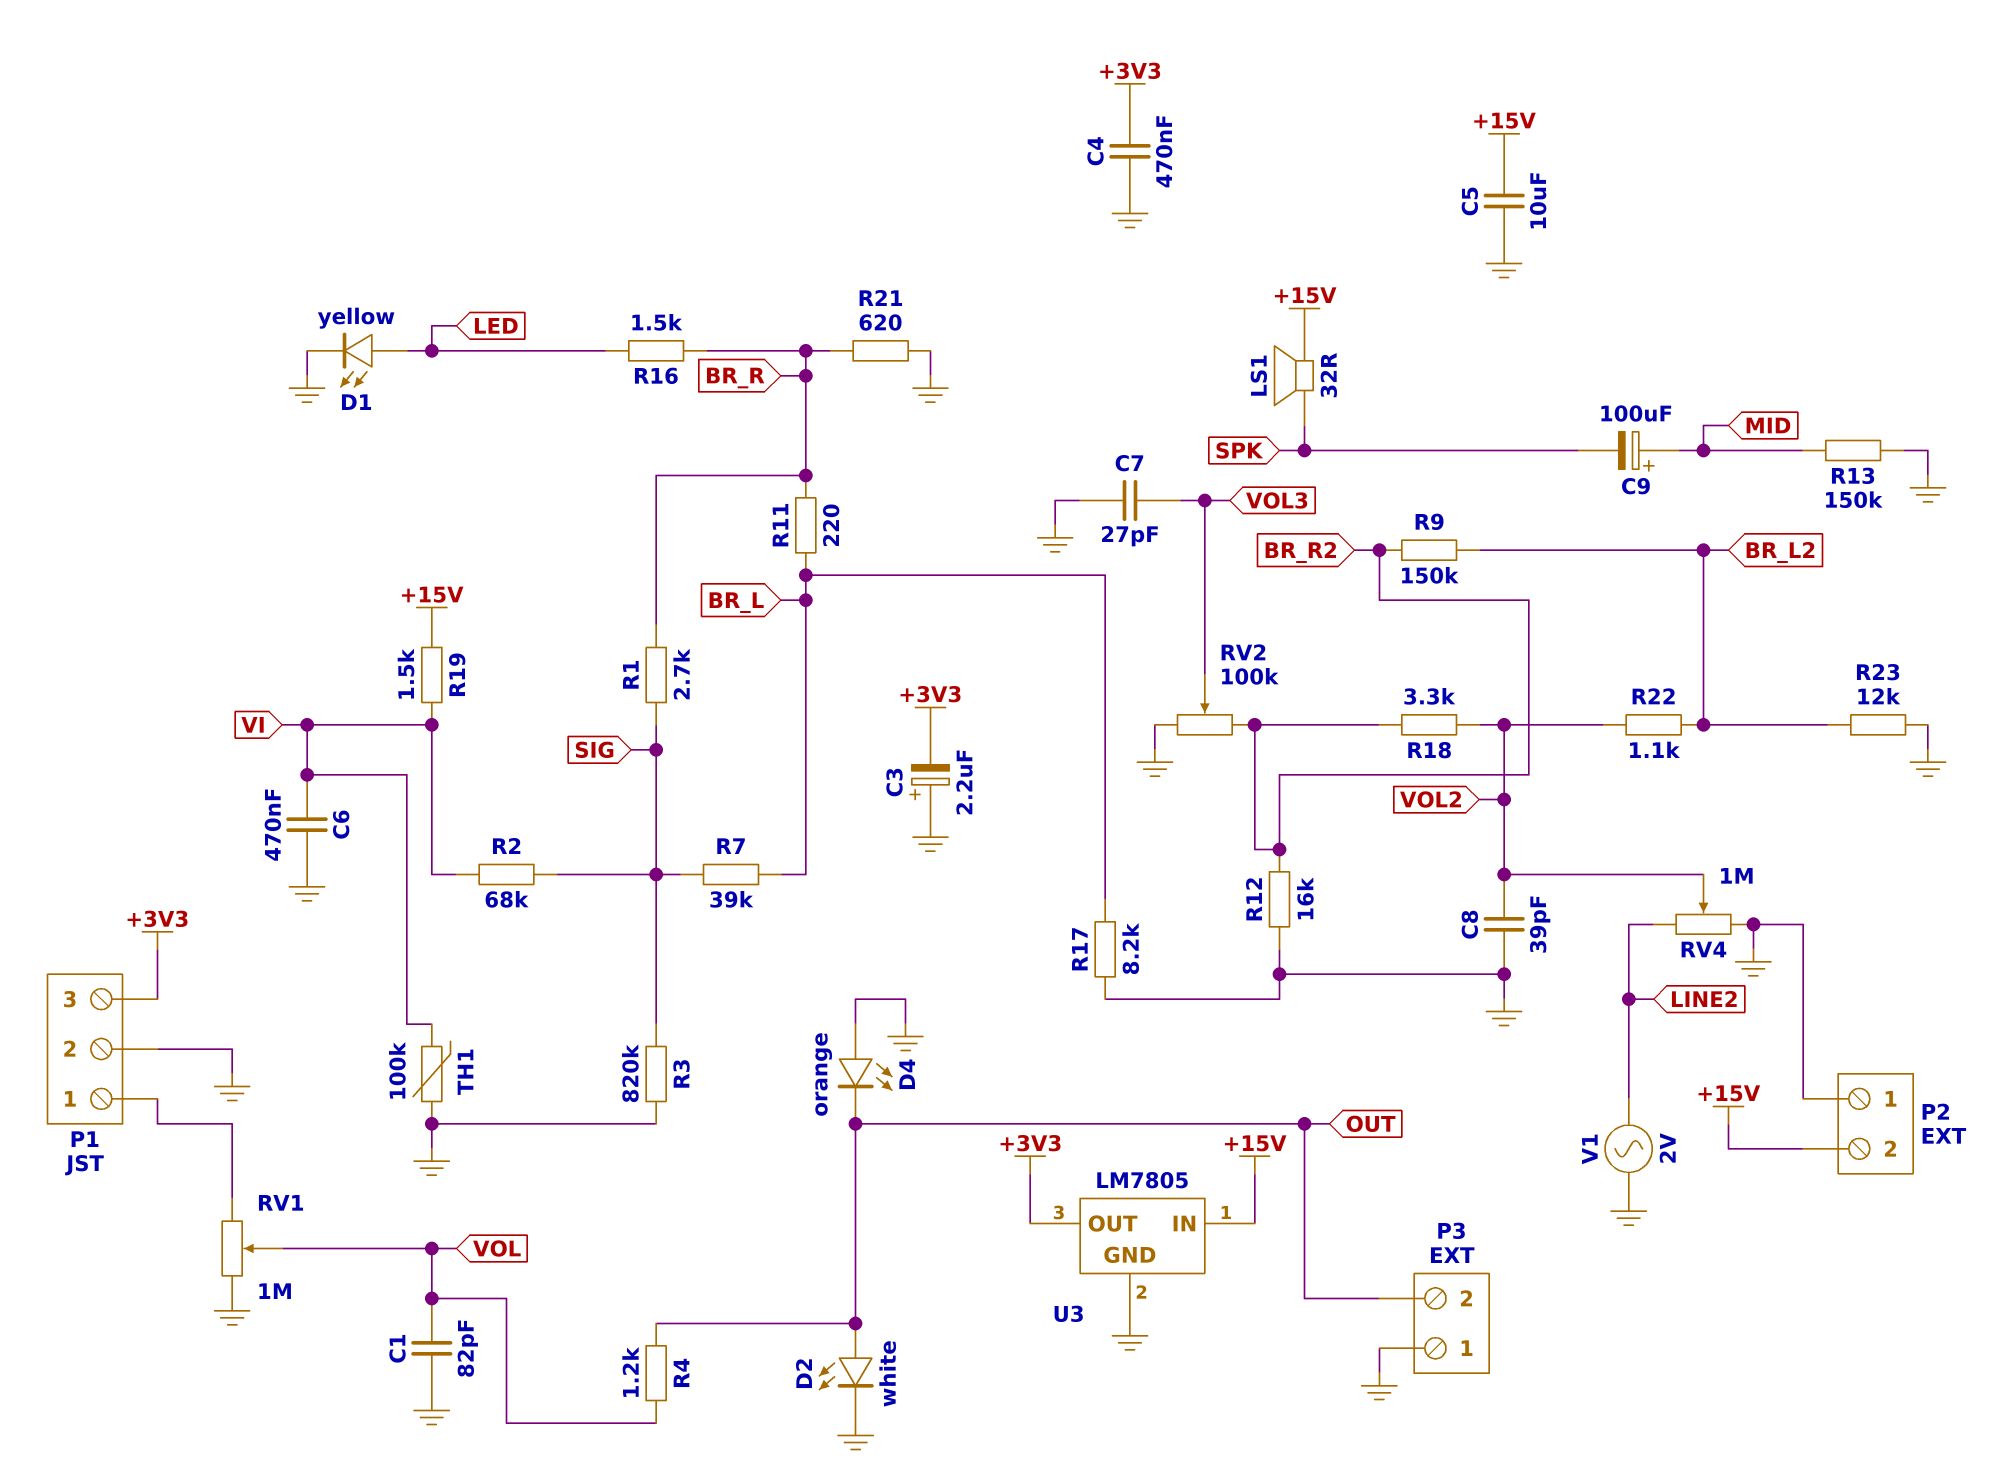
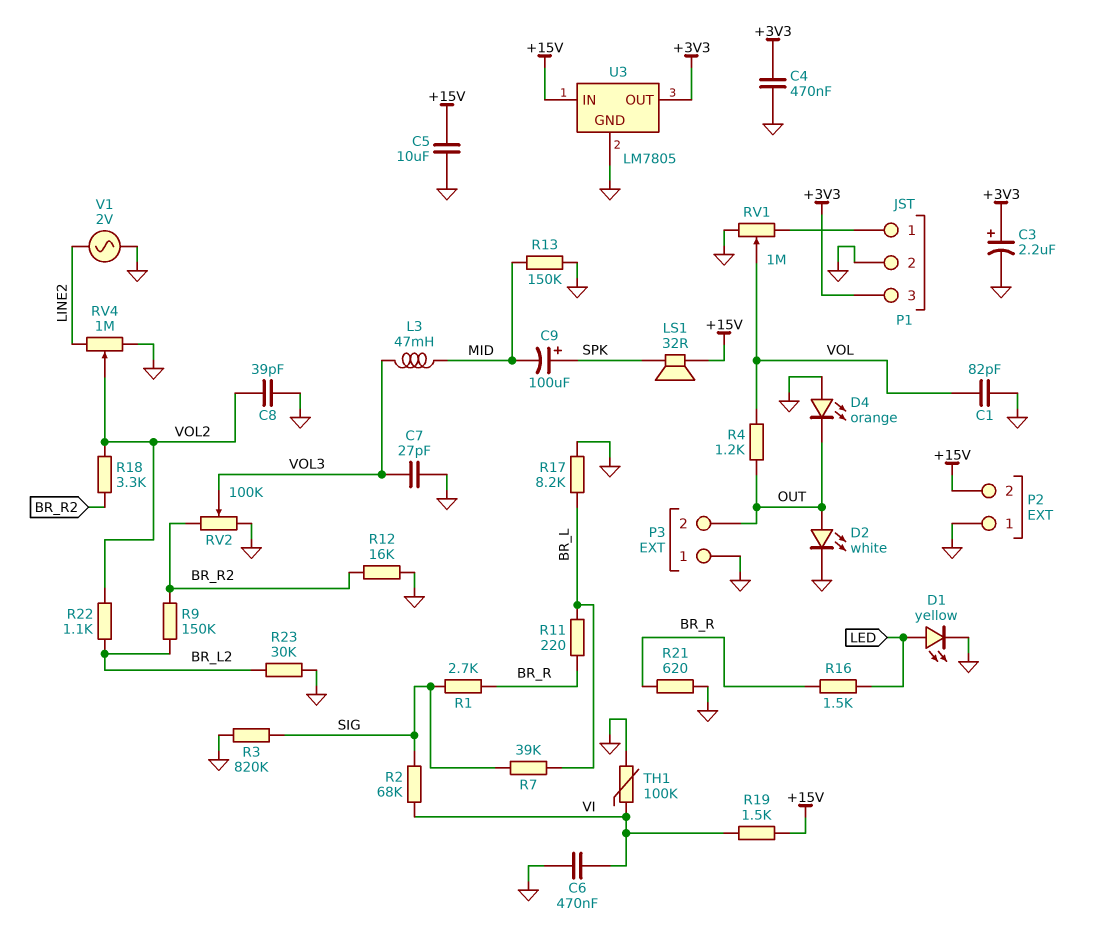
C3: 2.2uF (plus GND, minus +3V3) -> 2.2uF (plus +3V3, minus GND)
C9: 100uF (plus MID, minus SPK) -> 100uF (plus SPK, minus MID)
L3: none -> 47mH (MID, VOL3)
R23: 12k (BR_L2, GND) -> 30k (BR_L2, GND)

